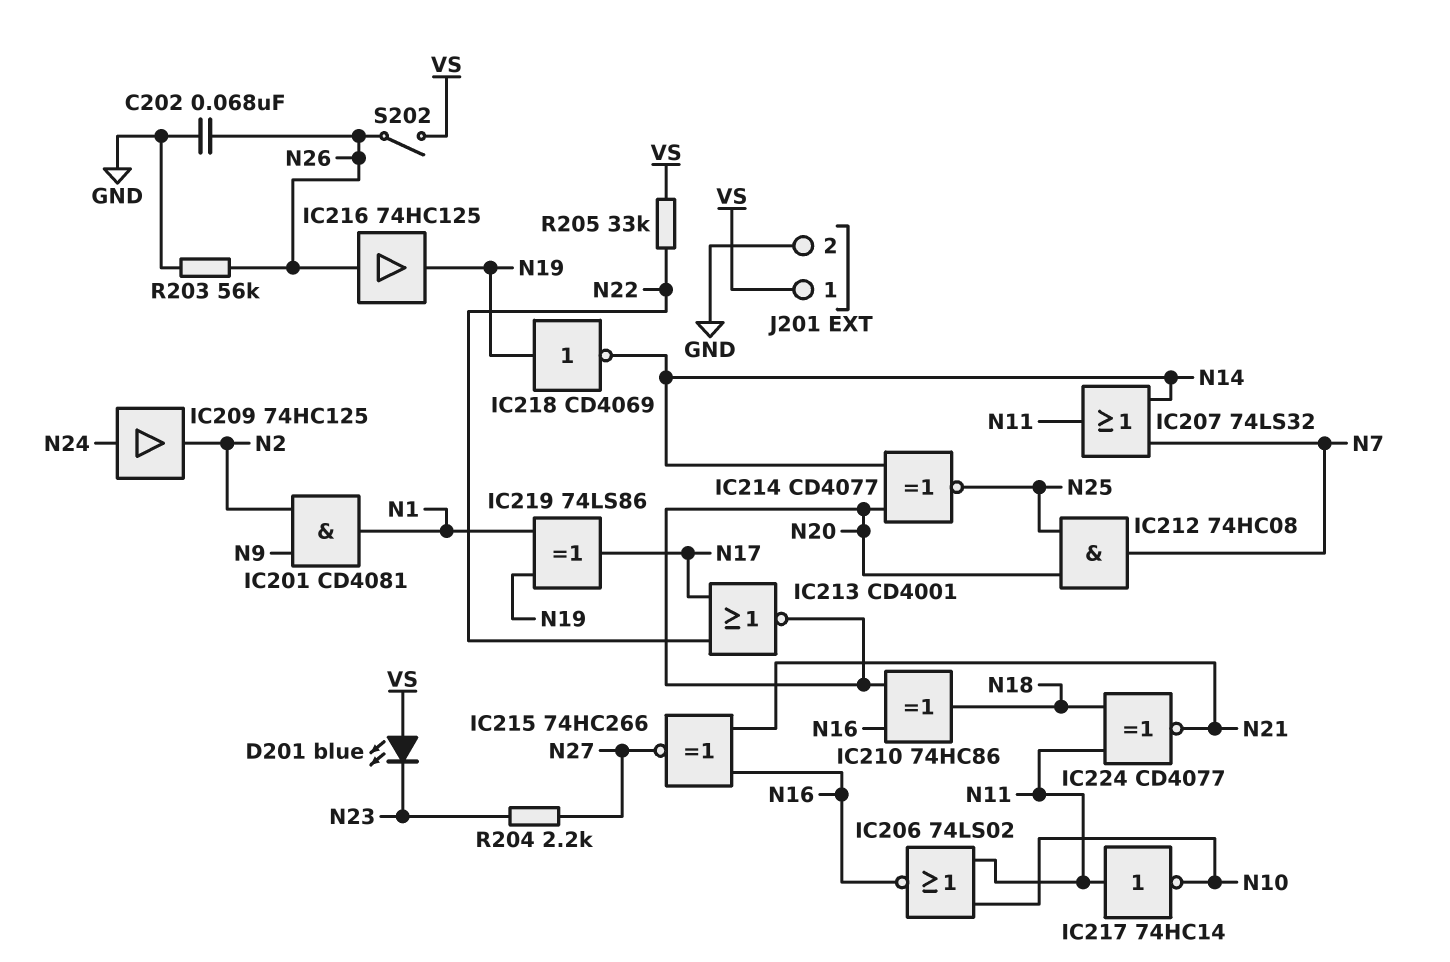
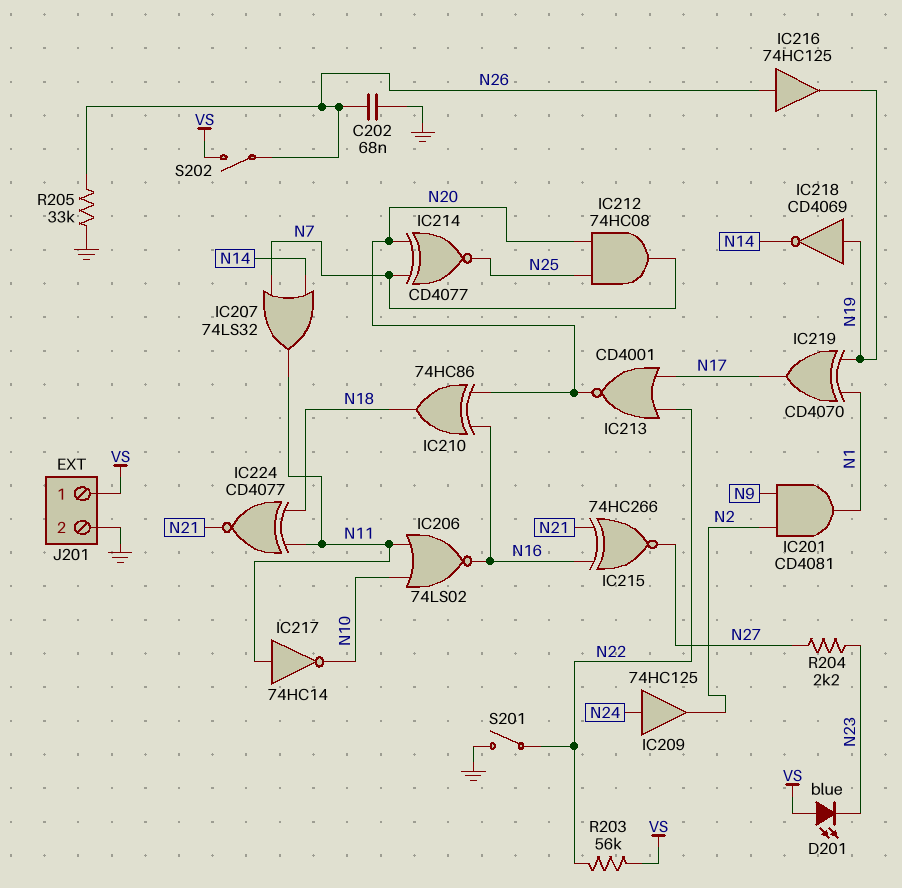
IC214: XNOR CD4077 (in N14, in N20, out N25) -> XNOR CD4077 (in N7, in N20, out N25)
IC219: XOR 74LS86 (in N1, in N19, out N17) -> XOR CD4070 (in N1, in N19, out N17)
R203: 56k (GND, N26) -> 56k (N22, VS)
R205: 33k (N22, VS) -> 33k (GND, N26)
S201: none -> switch (GND, N22)

